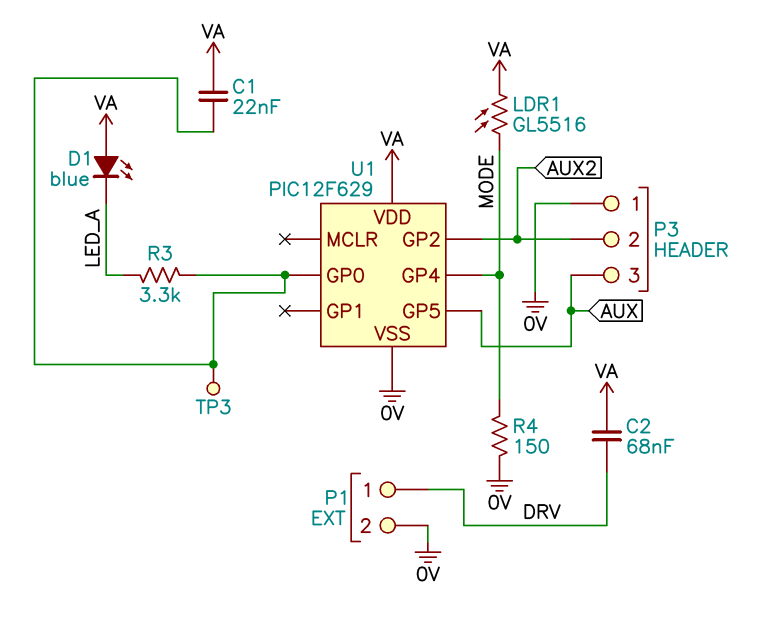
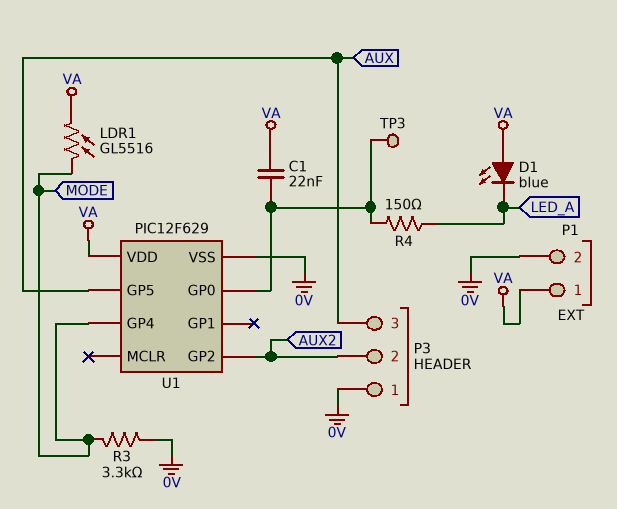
C2: 68nF (DRV, VA) -> none
P1 pin 1: DRV -> VA
R3: 3.3k (LED_A, U1/GP0) -> 3.3k (0V, MODE)
R4: 150 (0V, MODE) -> 150 (LED_A, U1/GP0)

